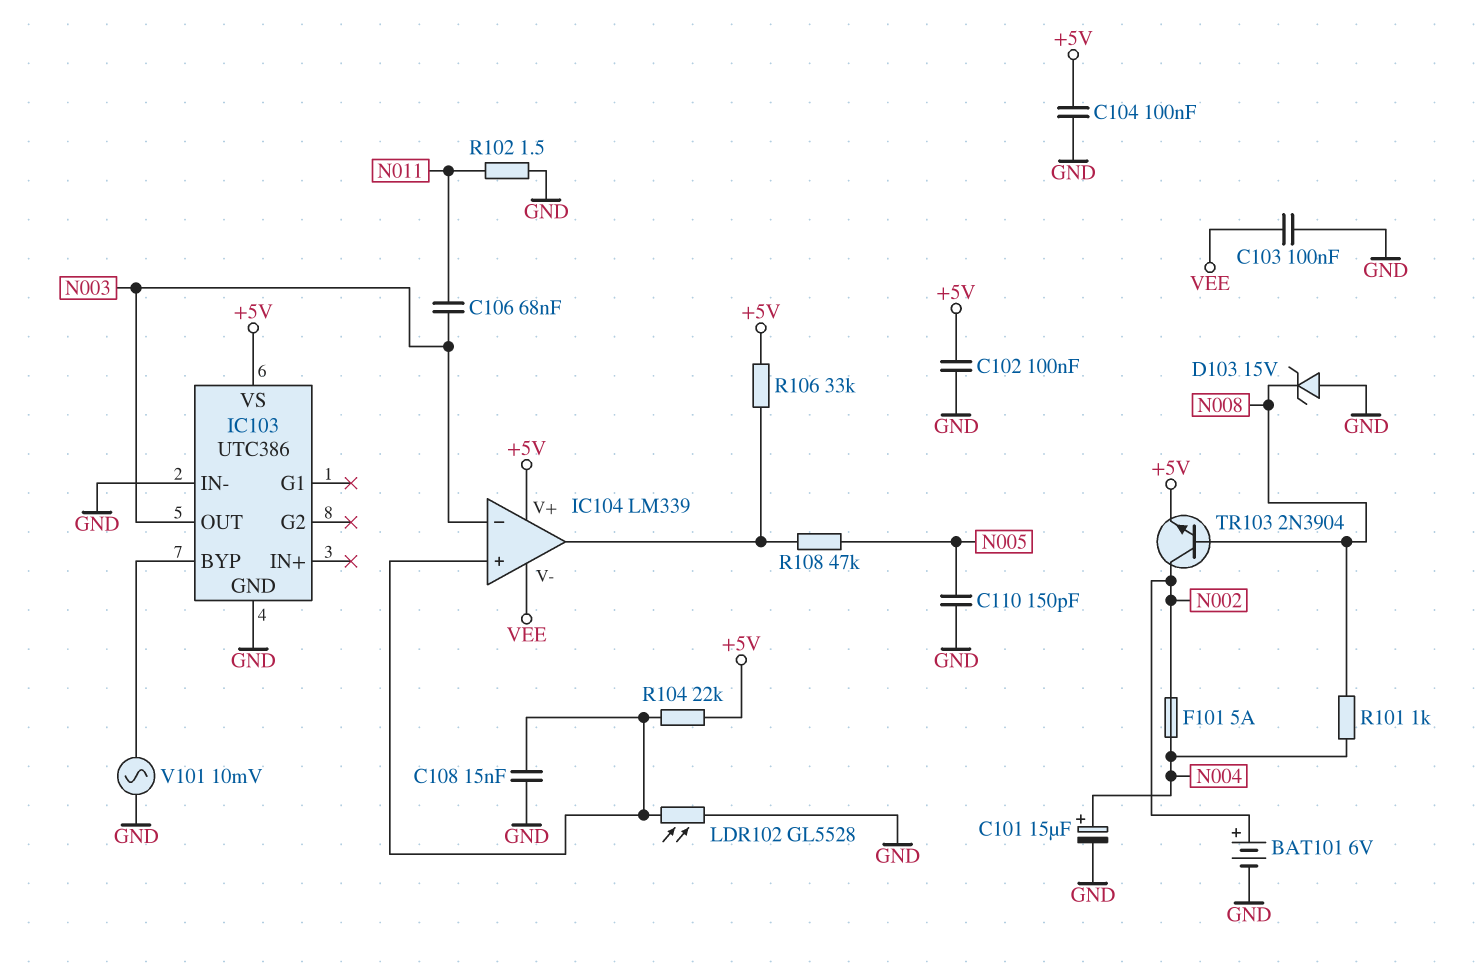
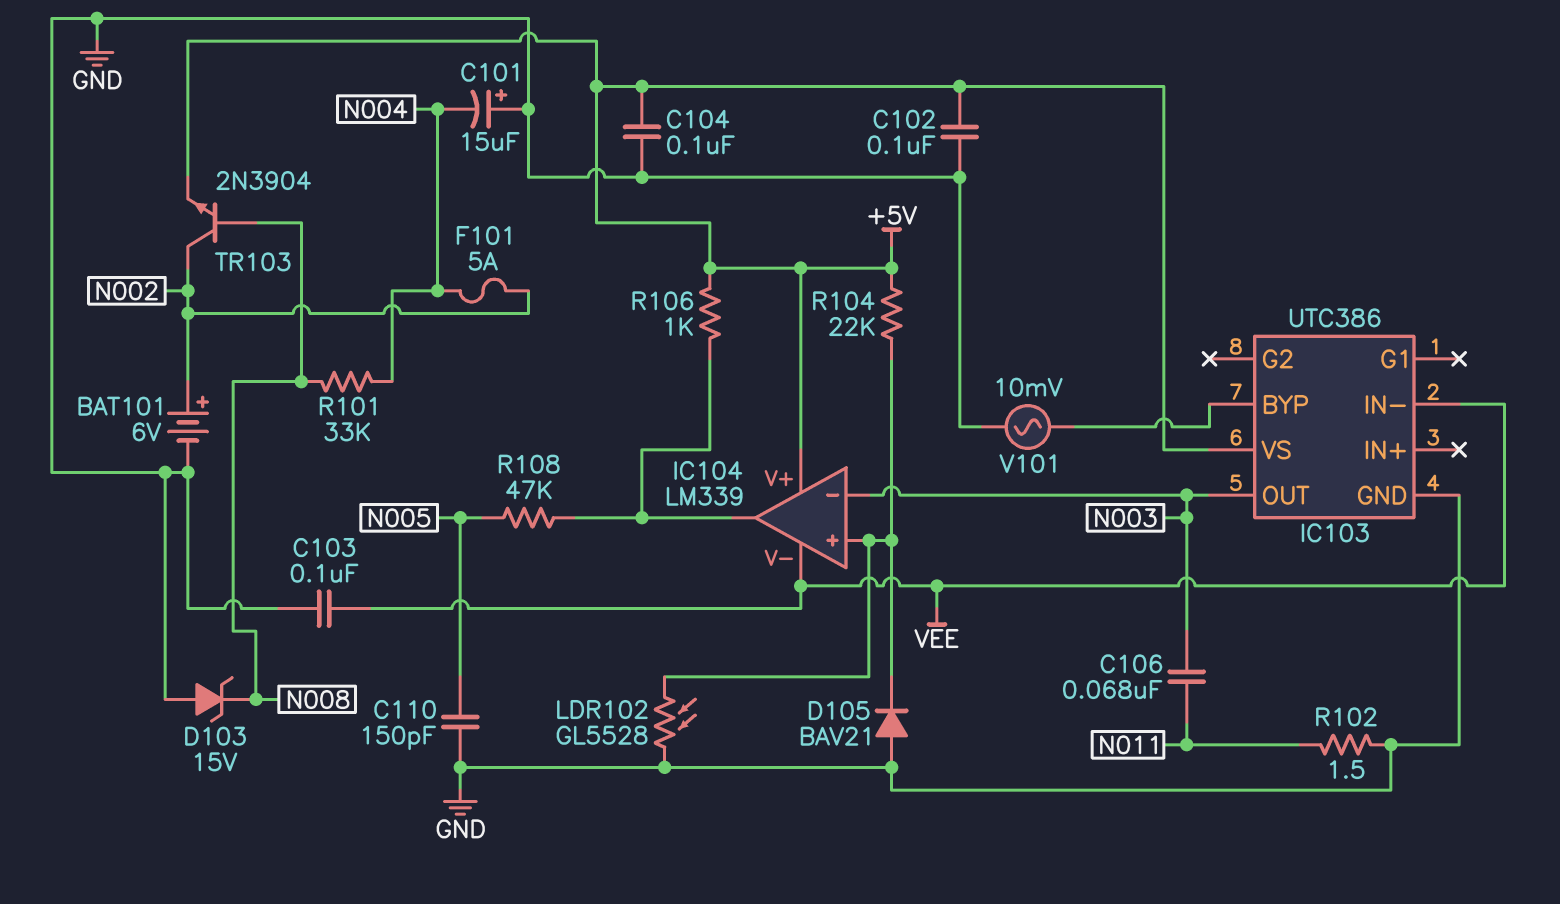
C101: 15uF (plus N004, minus GND) -> 15uF (plus GND, minus N004)
C108: 15nF (GND, IC104/in+) -> none
D105: none -> diode BAV21 (A GND, K IC104/in+)
IC103 pin IN-: GND -> VEE
R101: 1k (N004, N008) -> 33k (N004, N008)
R106: 33k (+5V, IC104/out) -> 1k (+5V, IC104/out)

